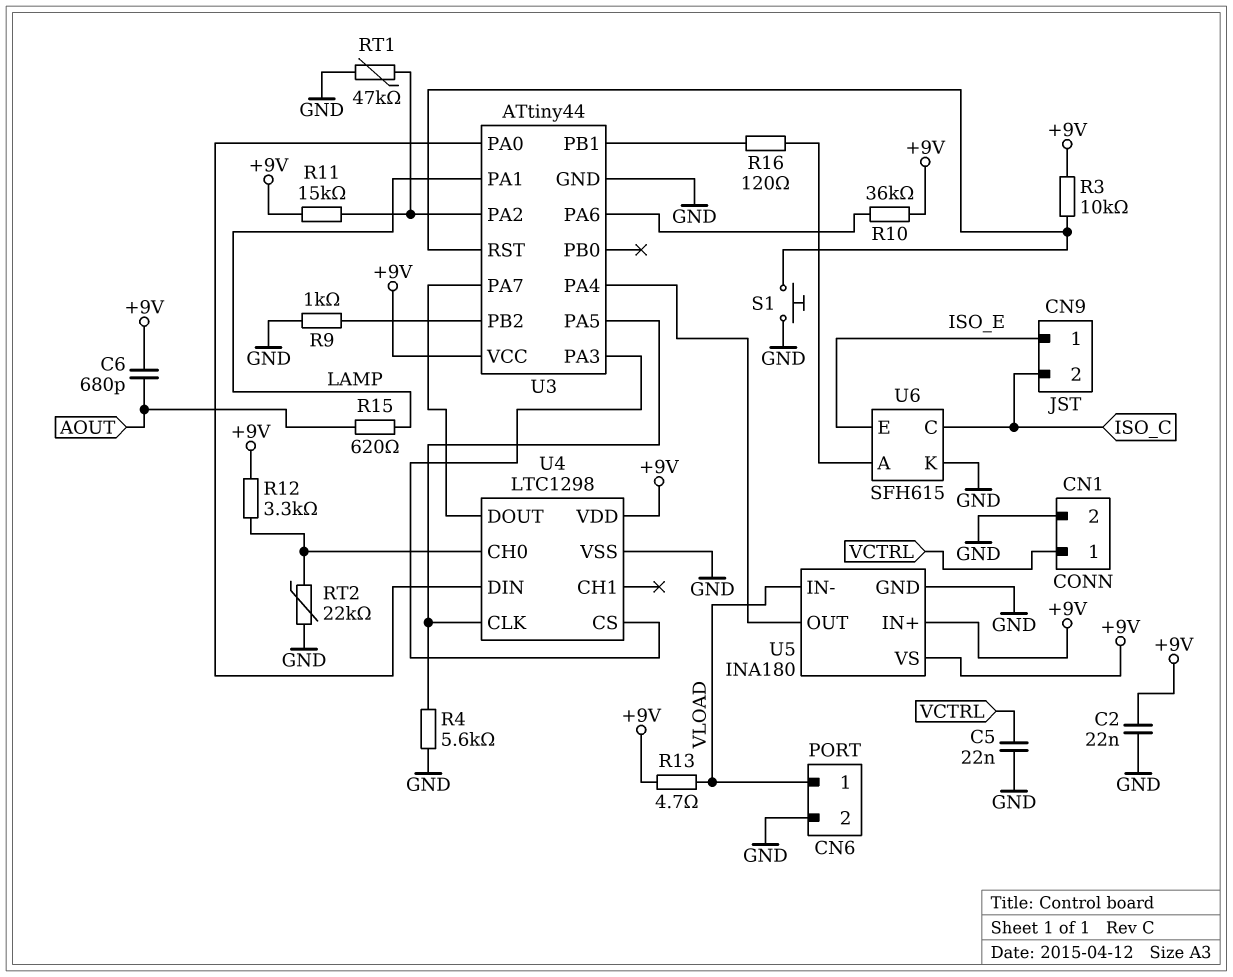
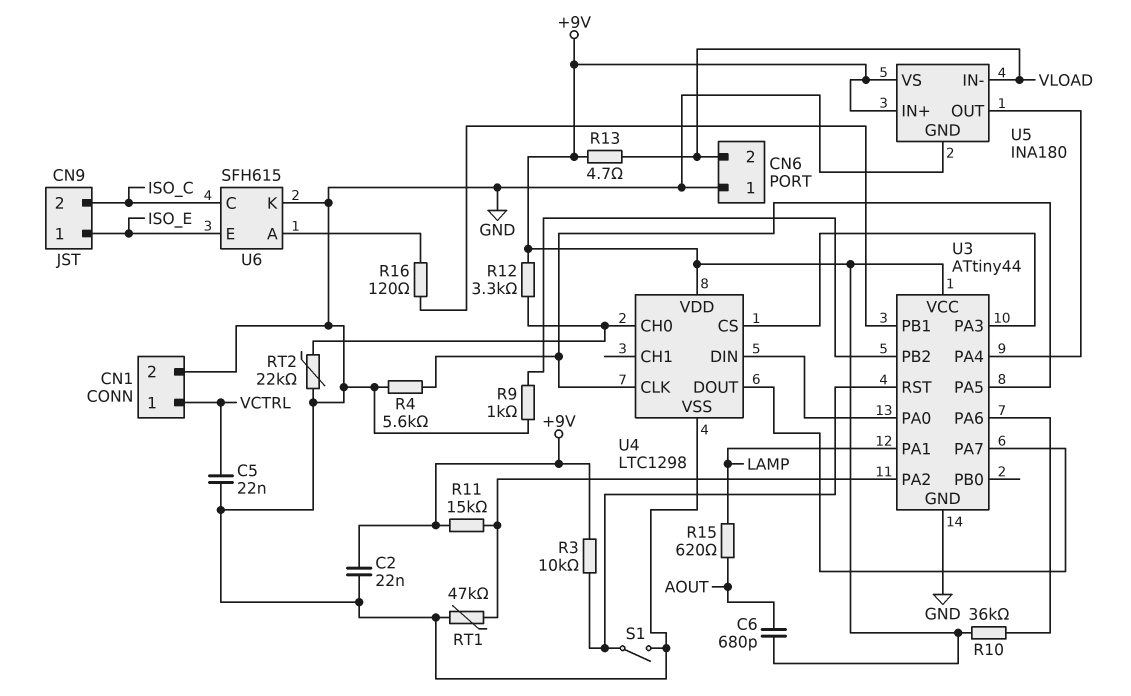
CN6 pin 1: VLOAD -> GND
CN6 pin 2: GND -> VLOAD
S1: button (GND, U3/RST) -> switch (GND, U3/RST)

